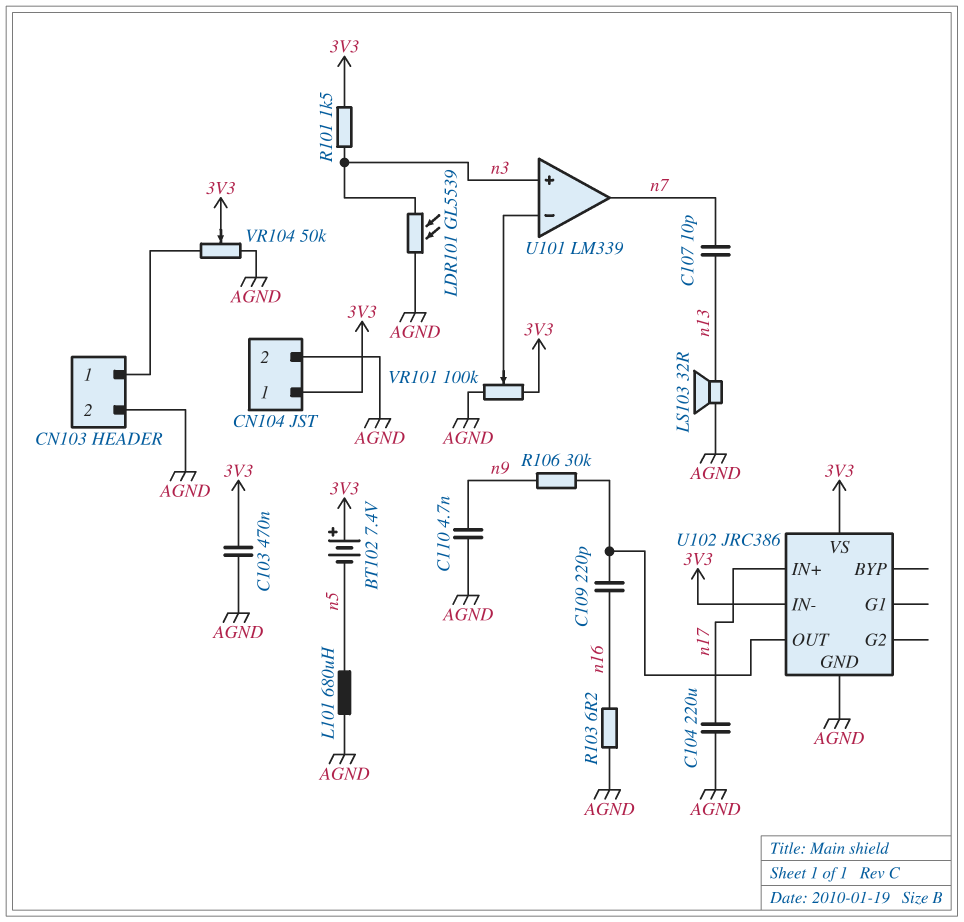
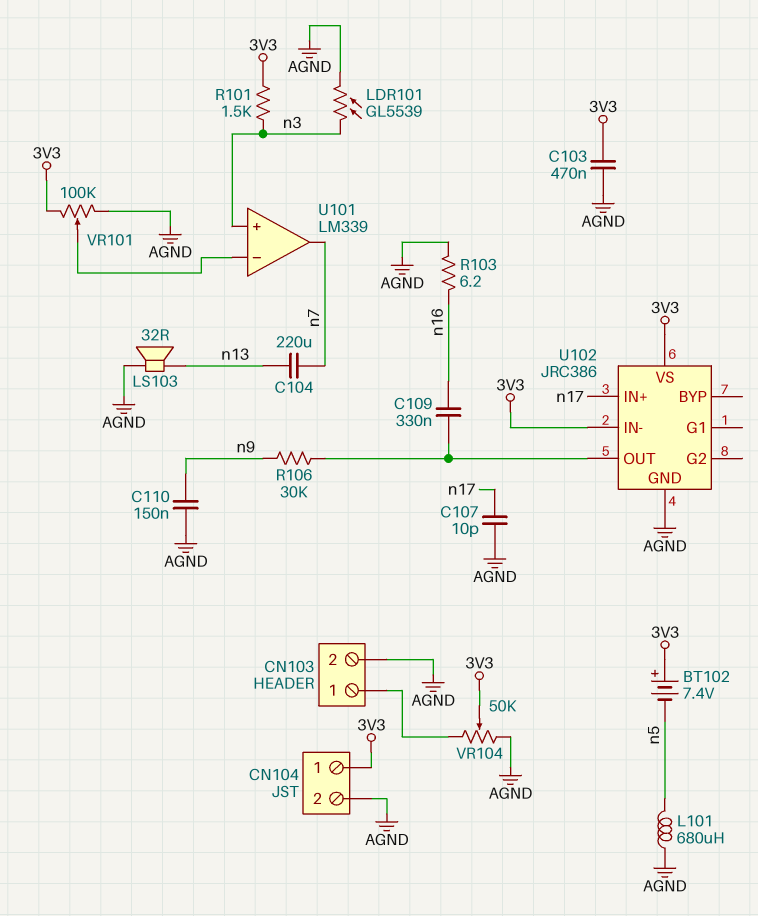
C104: 220uF (AGND, n17) -> 220uF (n7, n13)
C107: 10pF (n7, n13) -> 10pF (AGND, n17)
C109: 220pF (U102/OUT, n16) -> 330nF (U102/OUT, n16)
C110: 4.7nF (AGND, n9) -> 150nF (AGND, n9)

